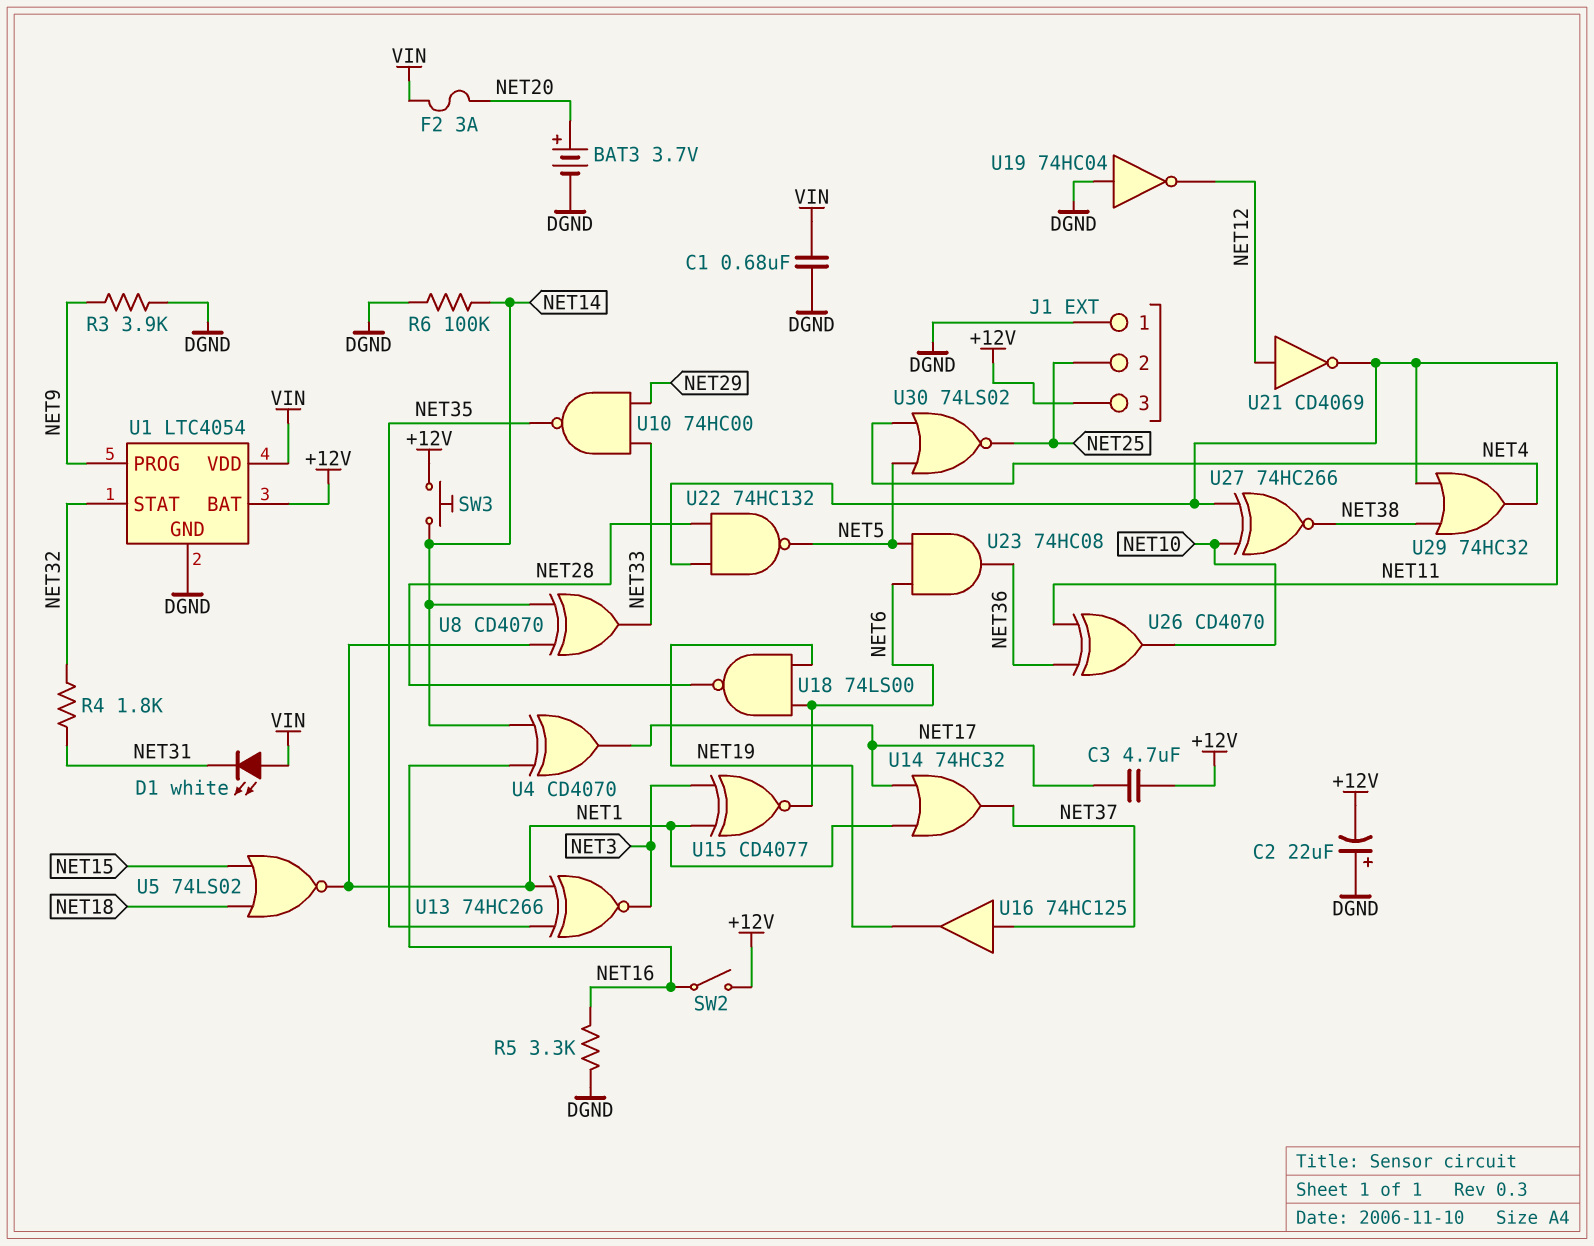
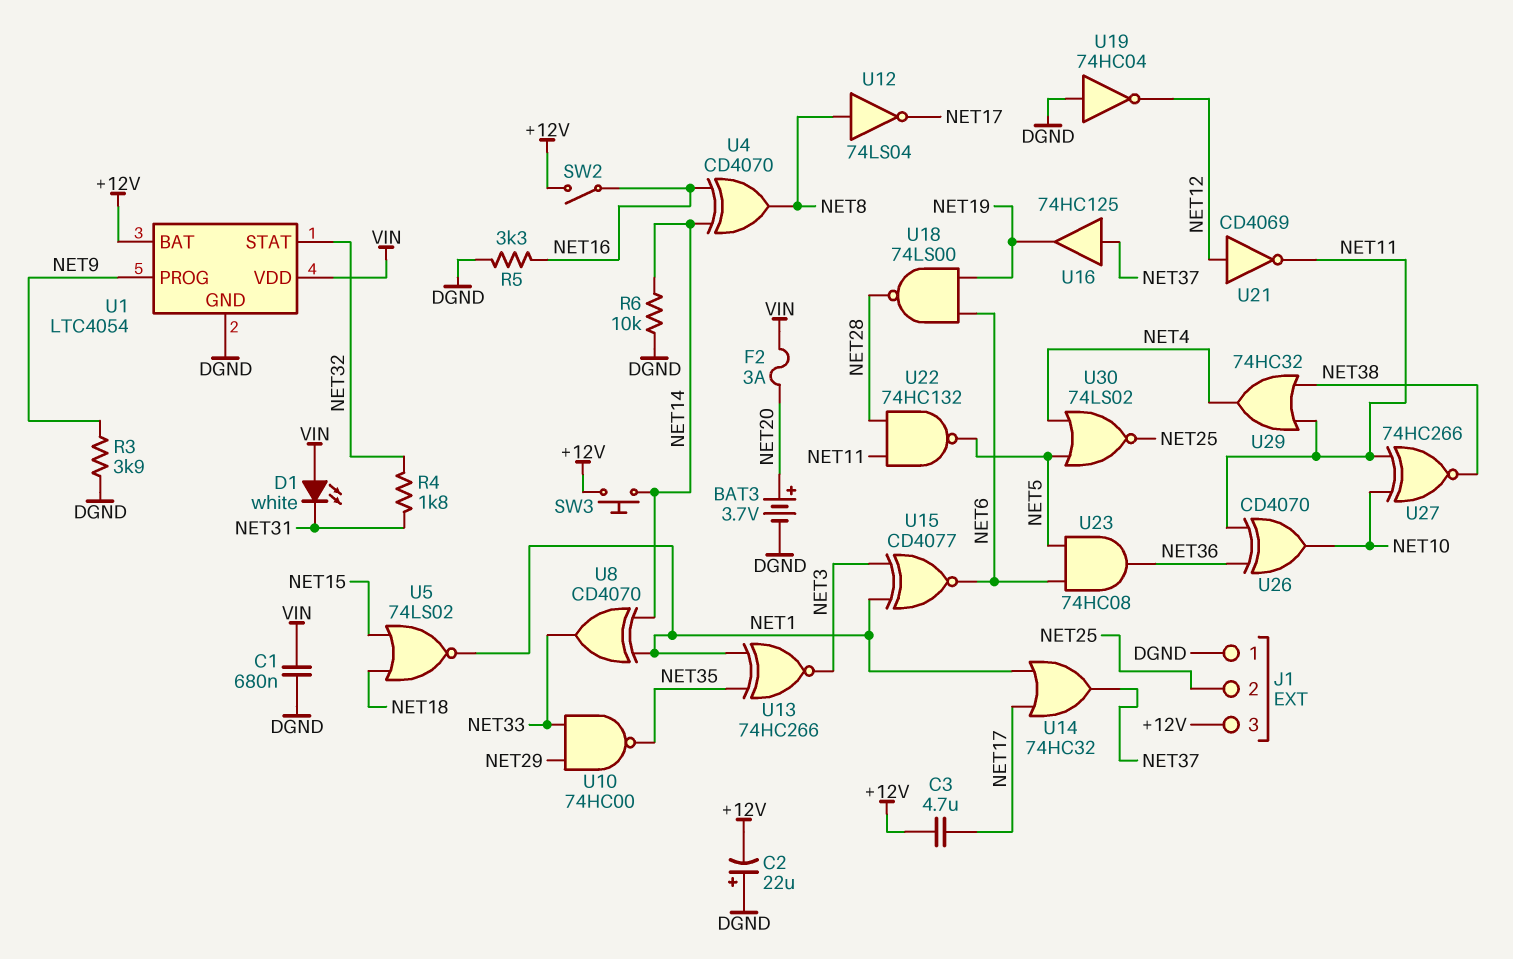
R6: 100k (DGND, NET14) -> 10k (DGND, NET14)
U4: XOR CD4070 (in NET14, in NET16, out NET17) -> XOR CD4070 (in NET14, in NET16, out NET8)
U12: none -> NOT 74LS04 (in NET8, out NET17)

